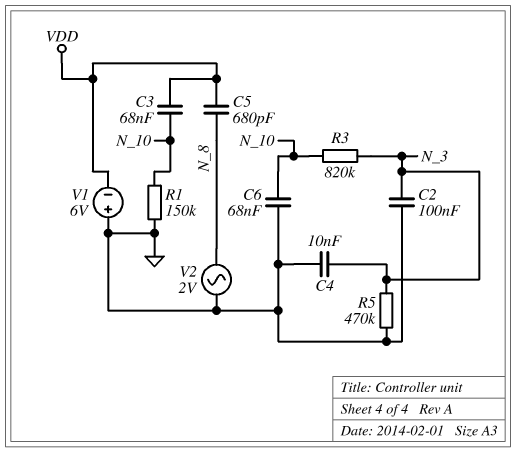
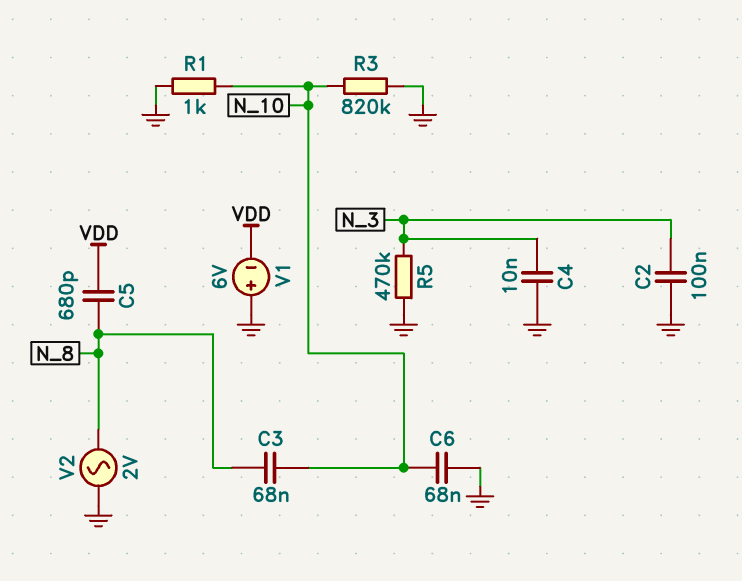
C3: 68nF (N_10, VDD) -> 68nF (N_8, N_10)
R1: 150k (GND, N_10) -> 1k (GND, N_10)
R3: 820k (N_3, N_10) -> 820k (GND, N_10)

